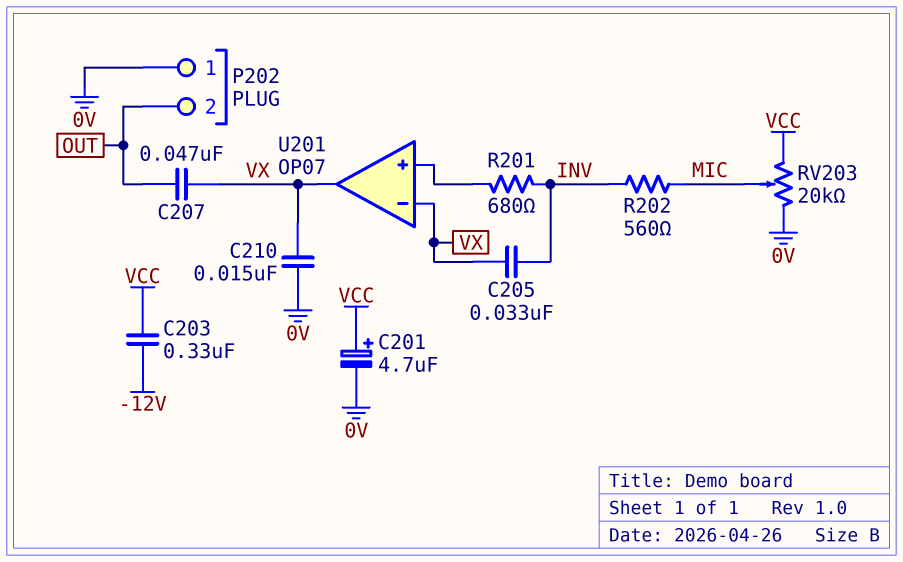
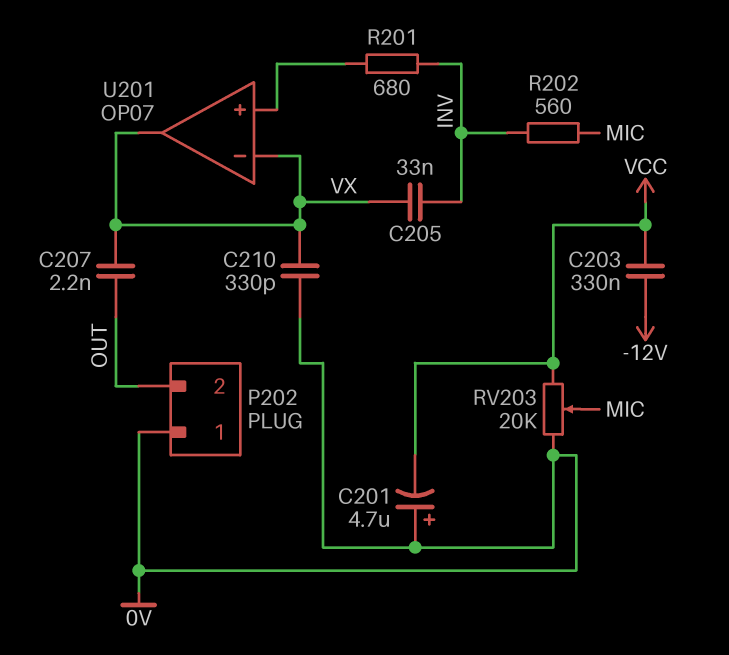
C201: 4.7uF (plus VCC, minus 0V) -> 4.7uF (plus 0V, minus VCC)
C207: 47nF (OUT, VX) -> 2.2nF (OUT, VX)
C210: 15nF (0V, VX) -> 330pF (0V, VX)

